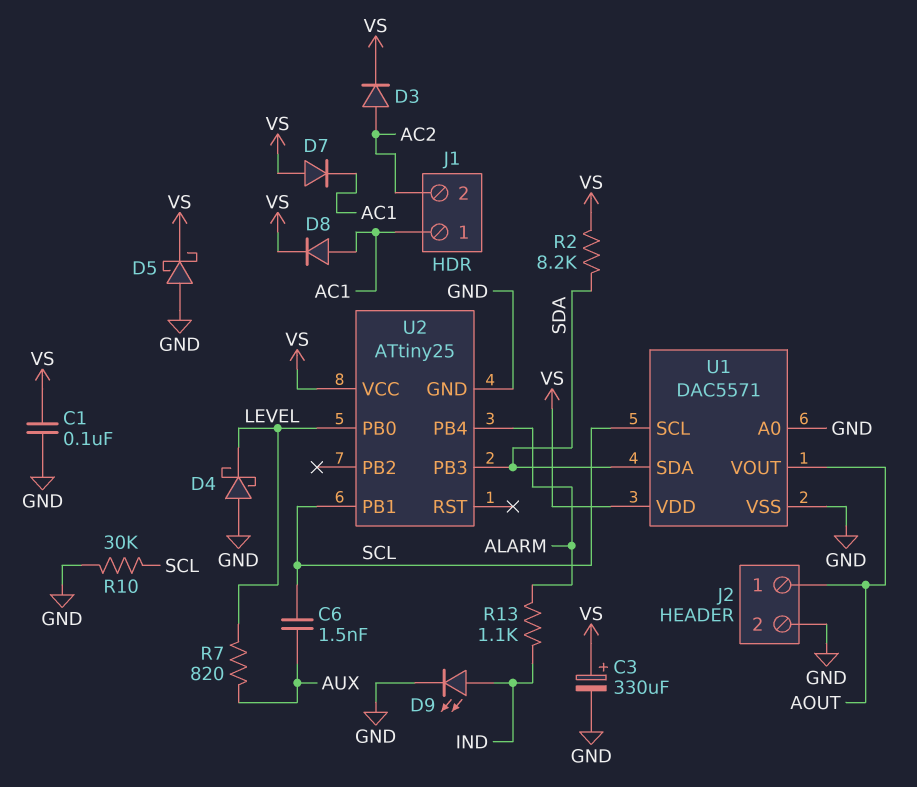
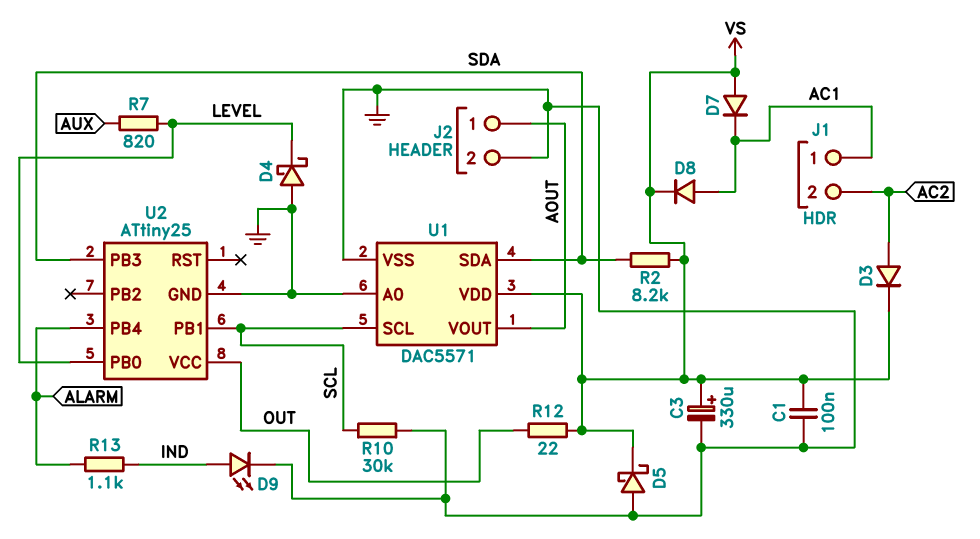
C6: 1.5nF (AUX, SCL) -> none
R12: none -> 22 (OUT, VS)
U2 pin VCC: VS -> OUT

